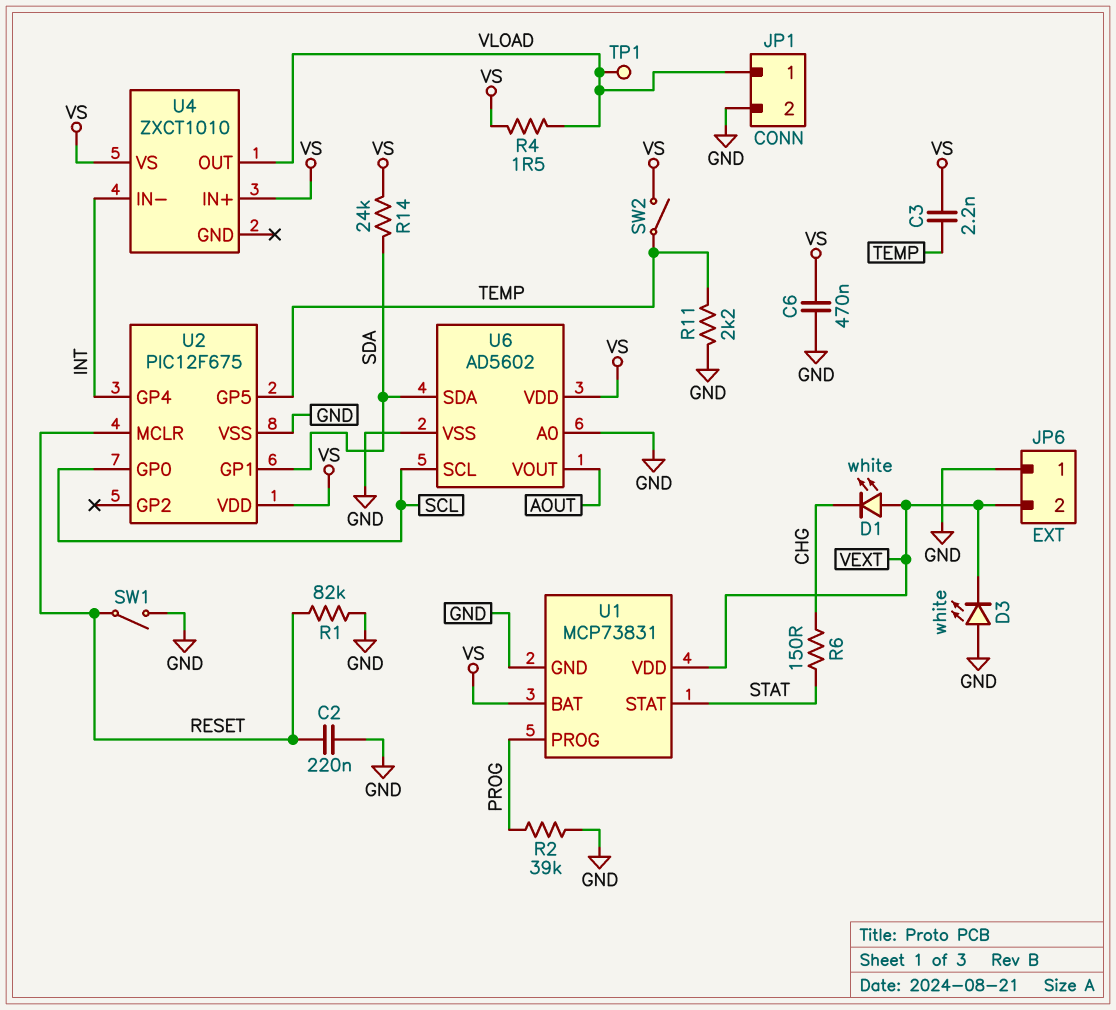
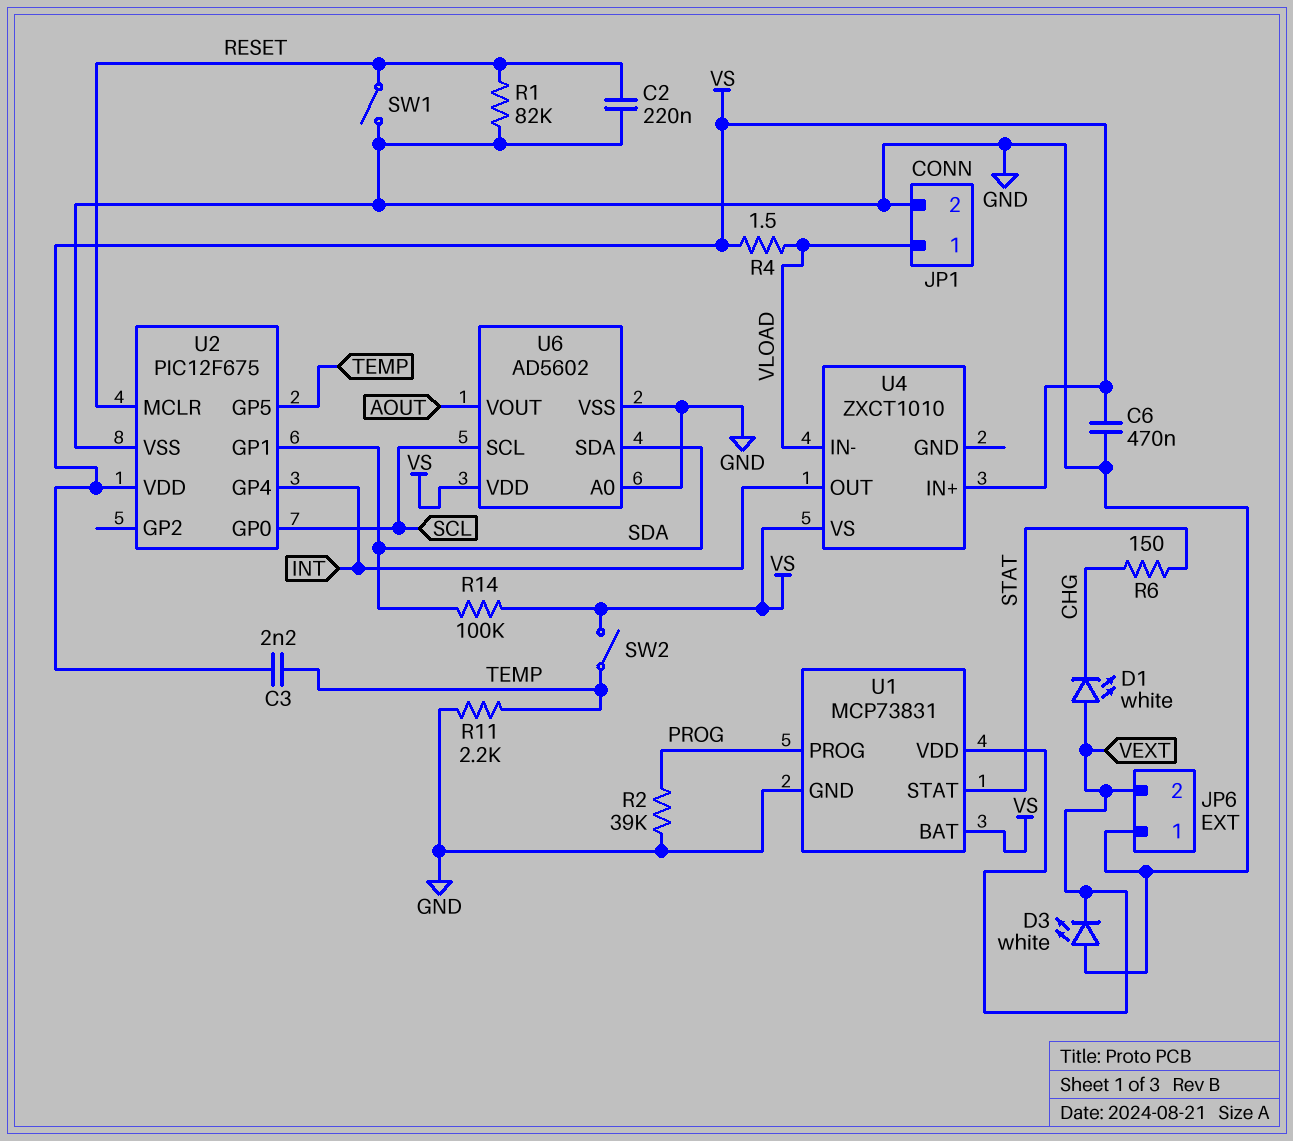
R14: 24k (SDA, VS) -> 100k (SDA, VS)
TP1: test point (VLOAD) -> none
U4 pin IN-: INT -> VLOAD
U4 pin OUT: VLOAD -> INT

